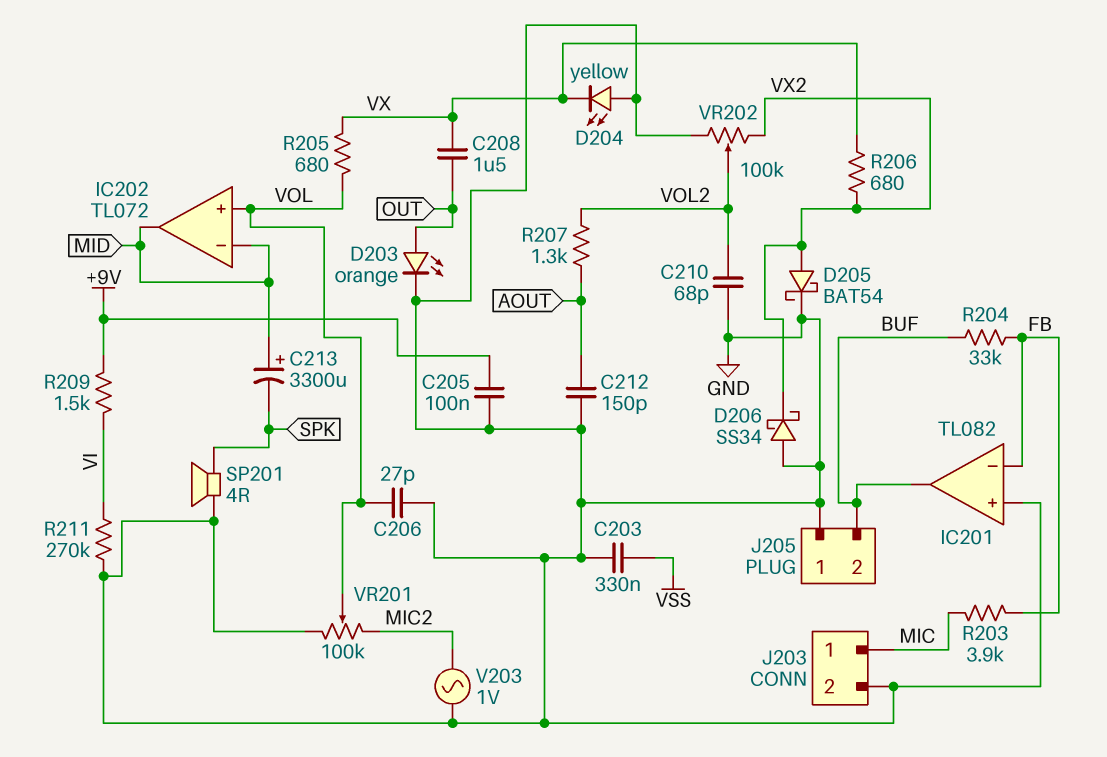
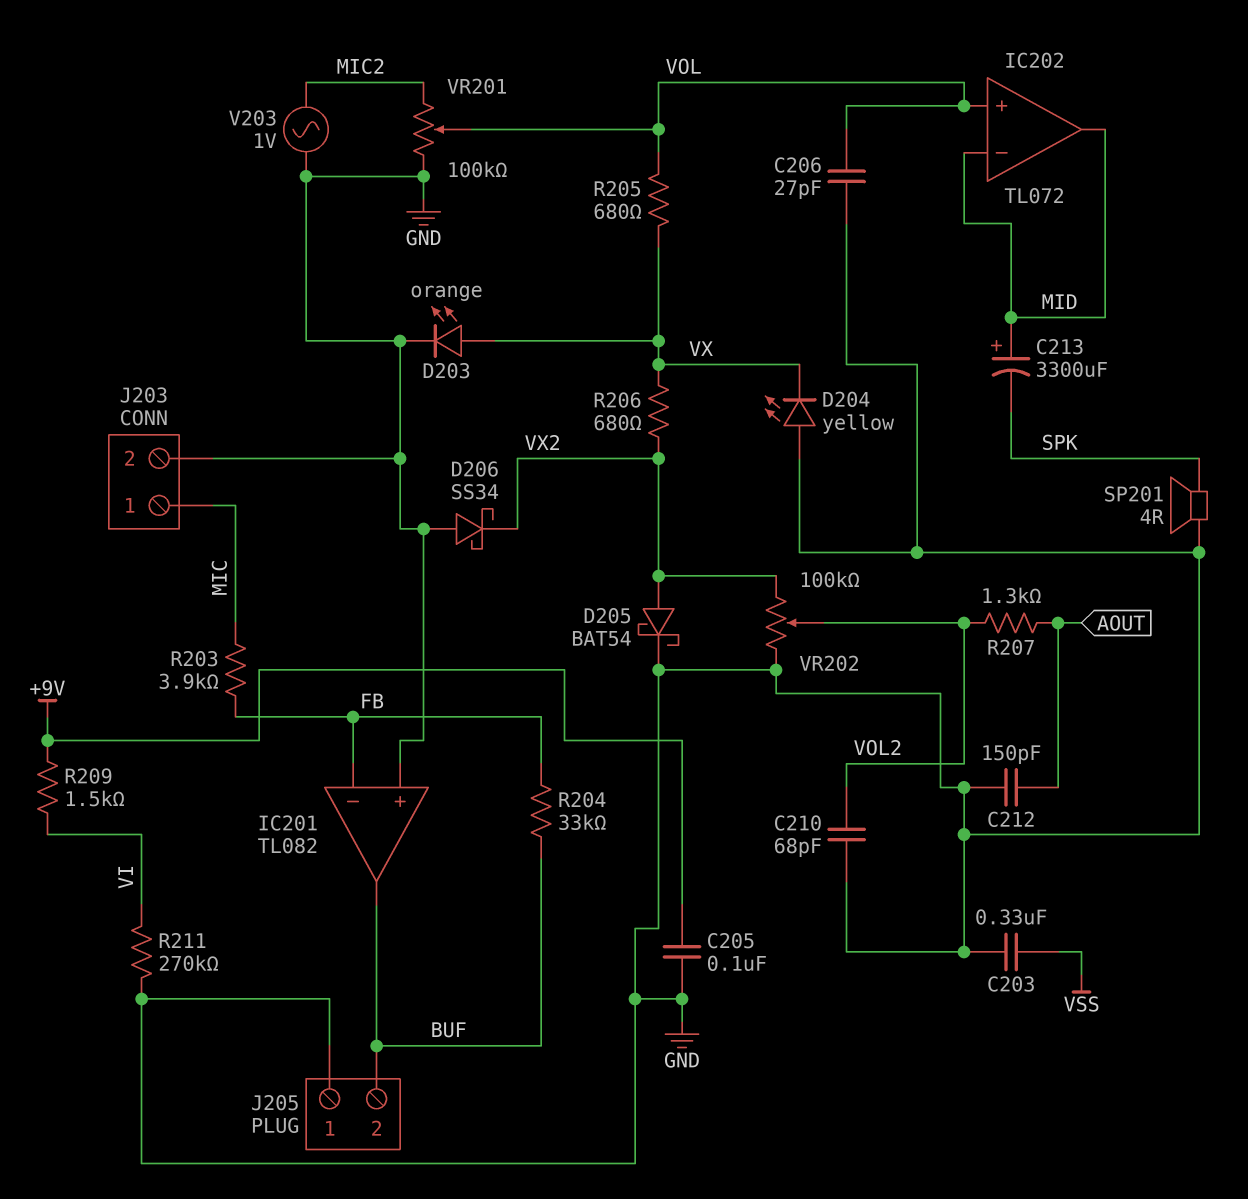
C208: 1.5uF (OUT, VX) -> none
D203: LED orange (A OUT, K GND) -> LED orange (A VX, K GND)

